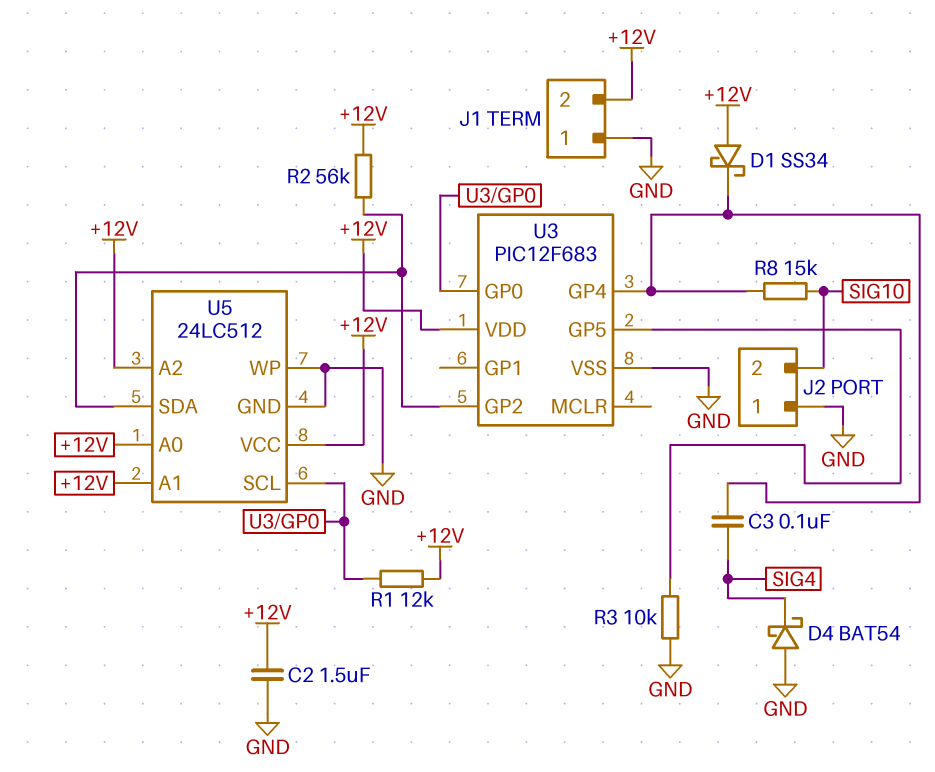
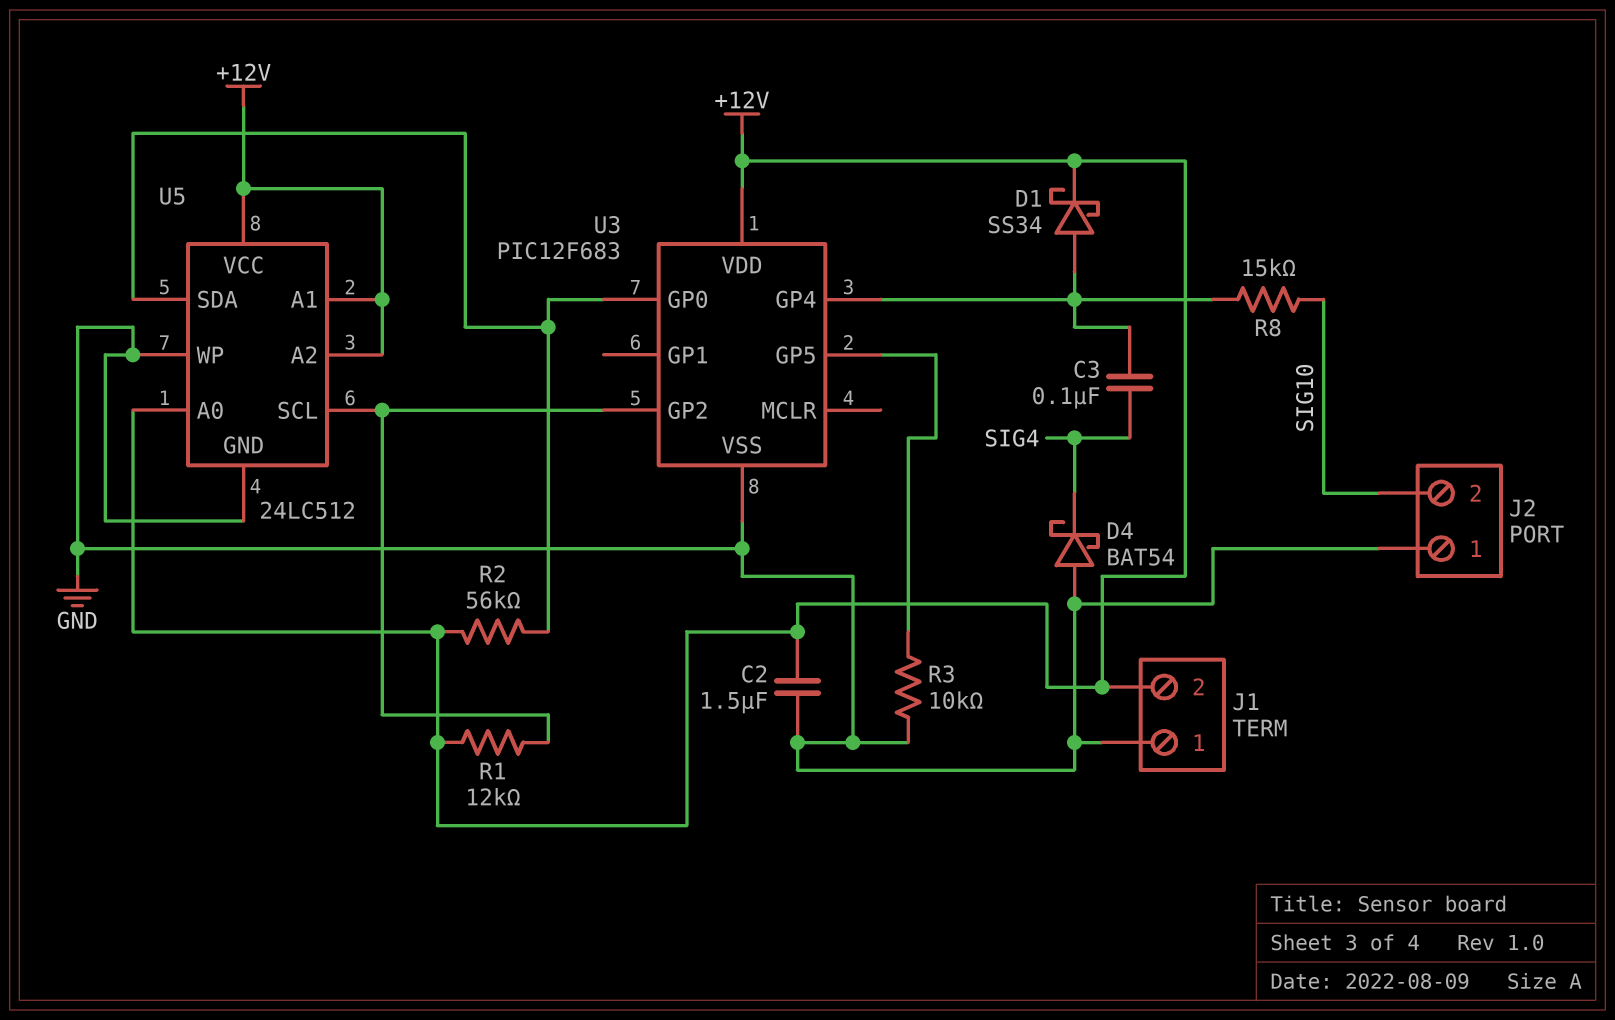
D1: schottky SS34 (A +12V, K U3/GP4) -> schottky SS34 (A U3/GP4, K +12V)
R1: 12k (+12V, U3/GP0) -> 12k (+12V, U3/GP2)
R2: 56k (+12V, U3/GP2) -> 56k (+12V, U3/GP0)
U5 pin SCL: U3/GP0 -> U3/GP2
U5 pin SDA: U3/GP2 -> U3/GP0

